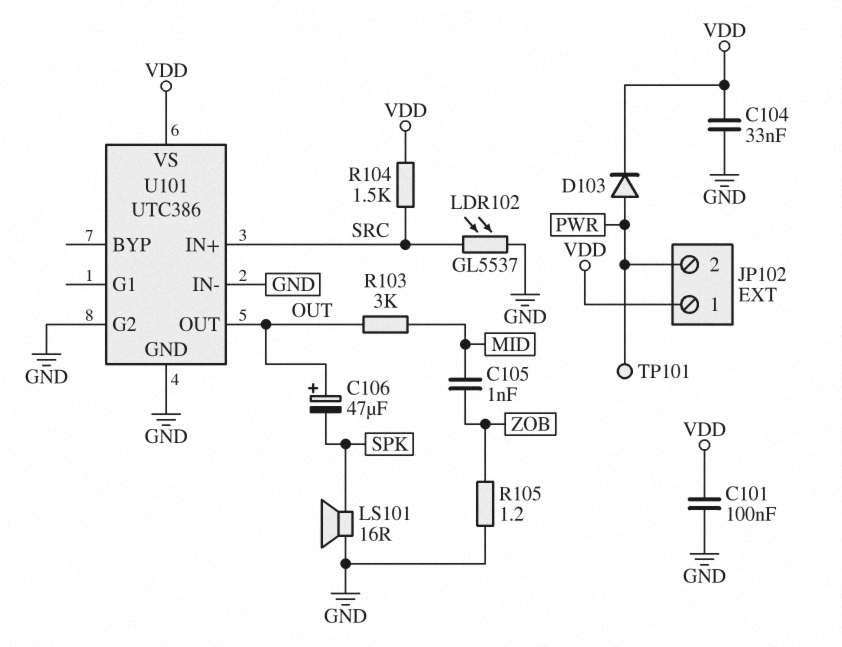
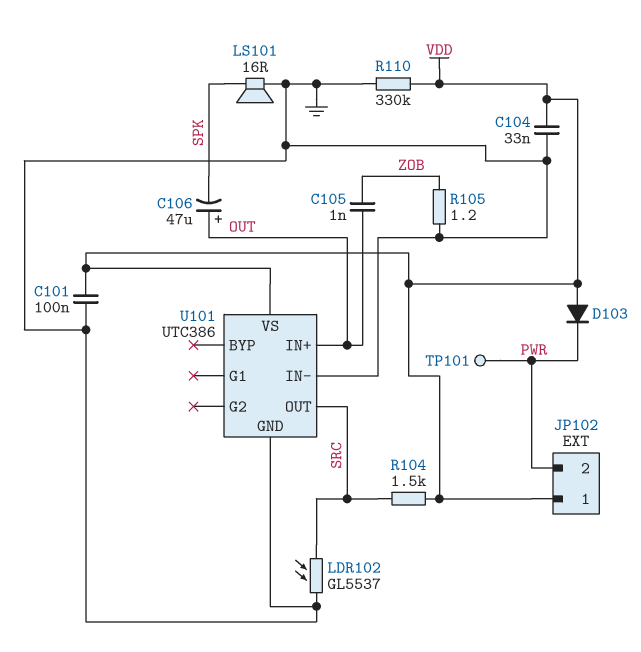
C105: 1nF (MID, ZOB) -> 1nF (OUT, ZOB)
D103: diode (A PWR, K VDD) -> diode (A VDD, K PWR)
R103: 3k (MID, OUT) -> none
R110: none -> 330k (GND, VDD)
U101 pin G2: GND -> none
U101 pin IN+: SRC -> OUT
U101 pin OUT: OUT -> SRC

